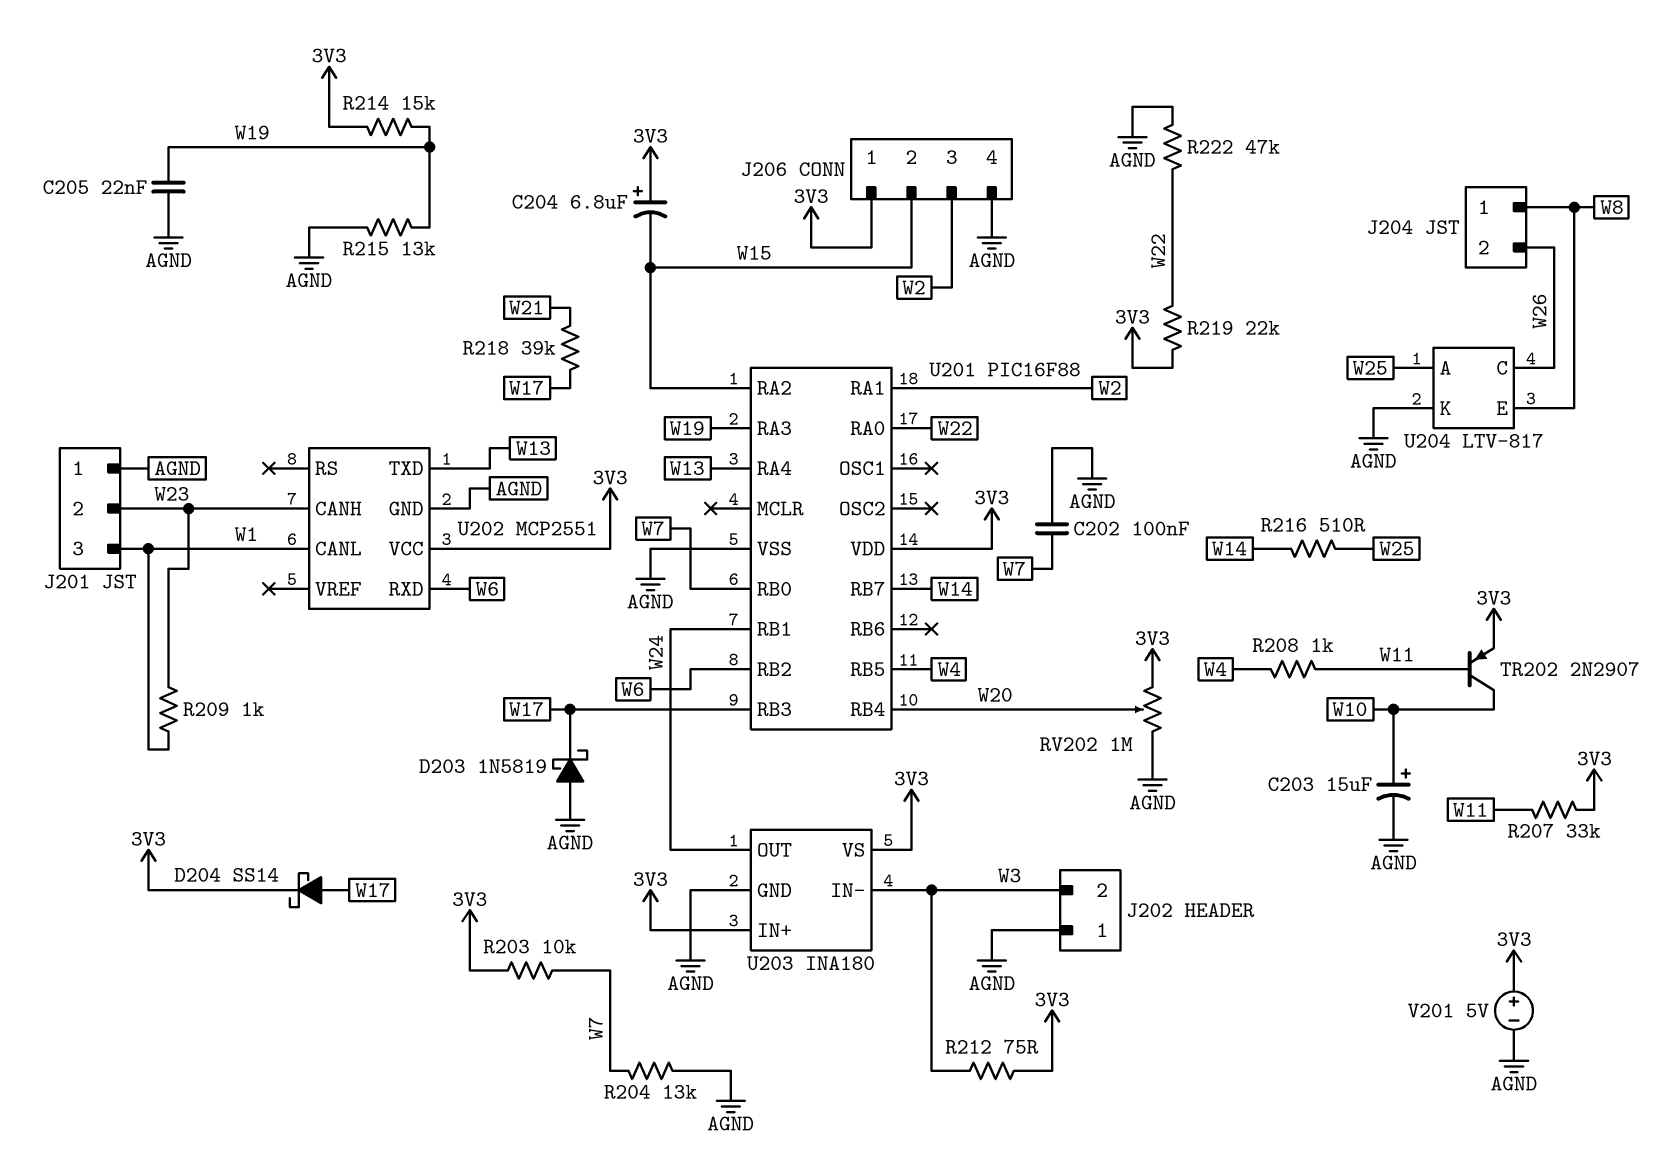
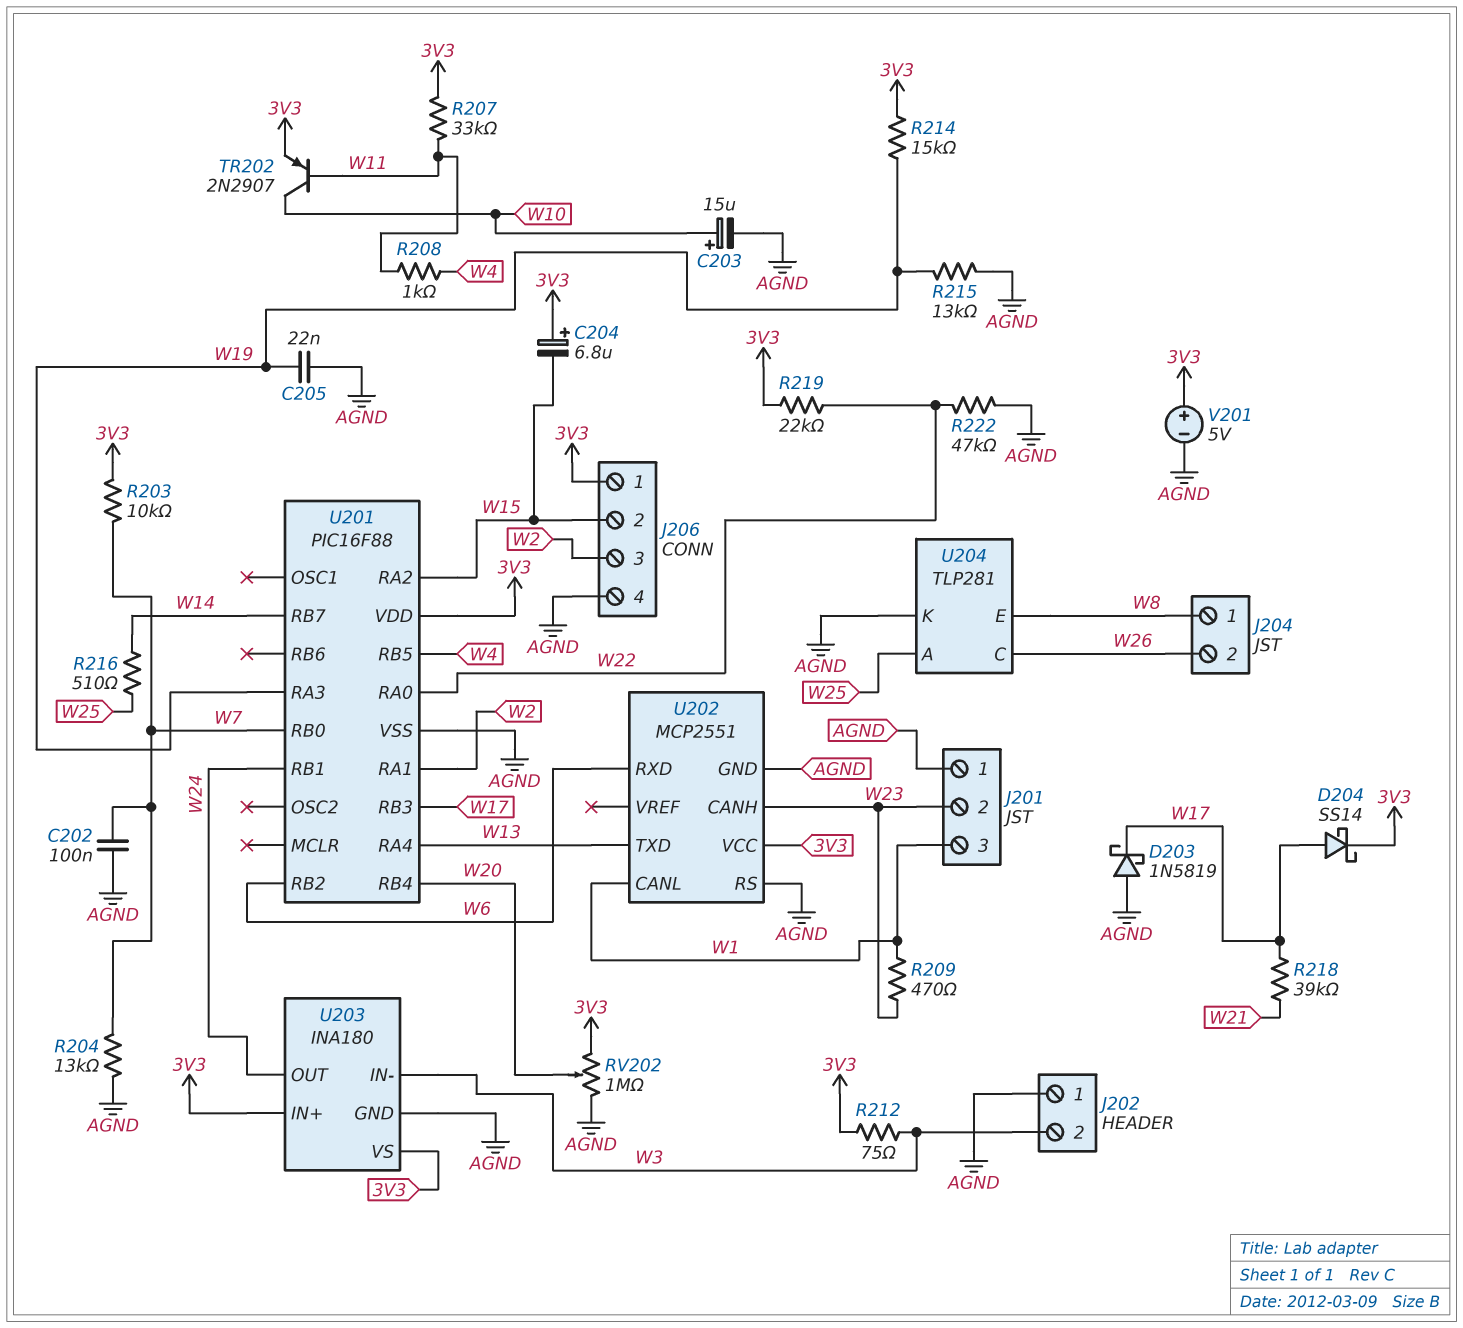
R209: 1k (W1, W23) -> 470 (W1, W23)
U202 pin RS: none -> AGND
U204: LTV-817 -> TLP281

